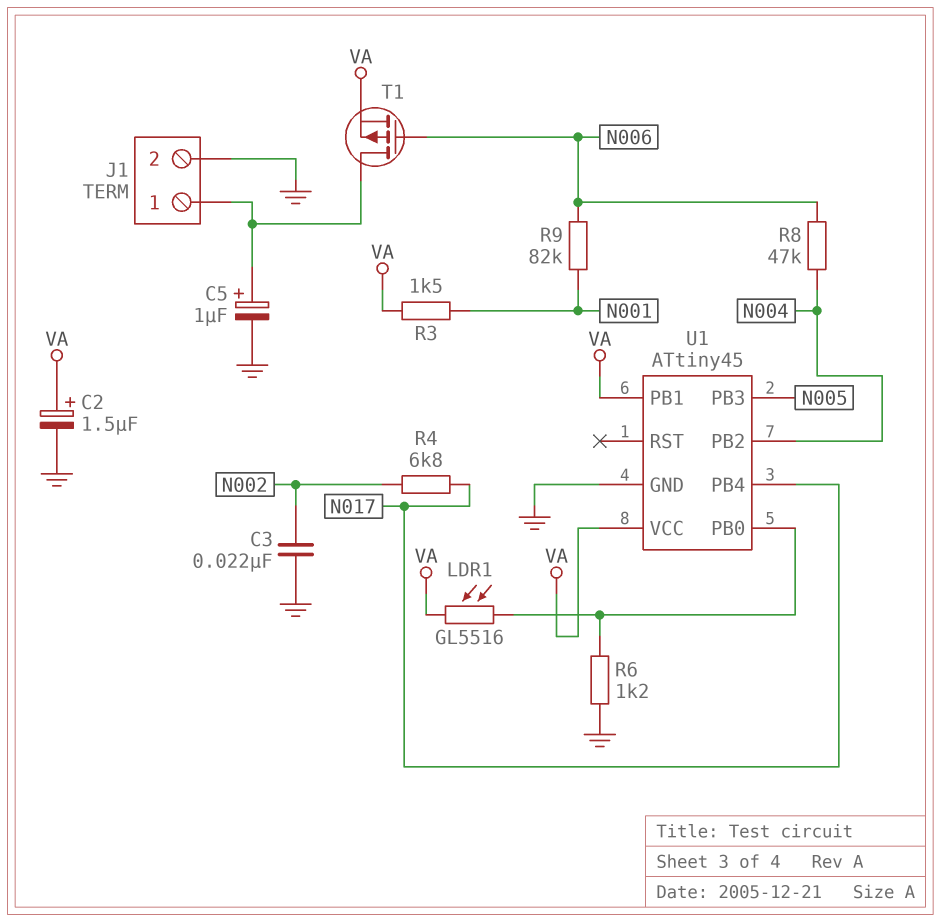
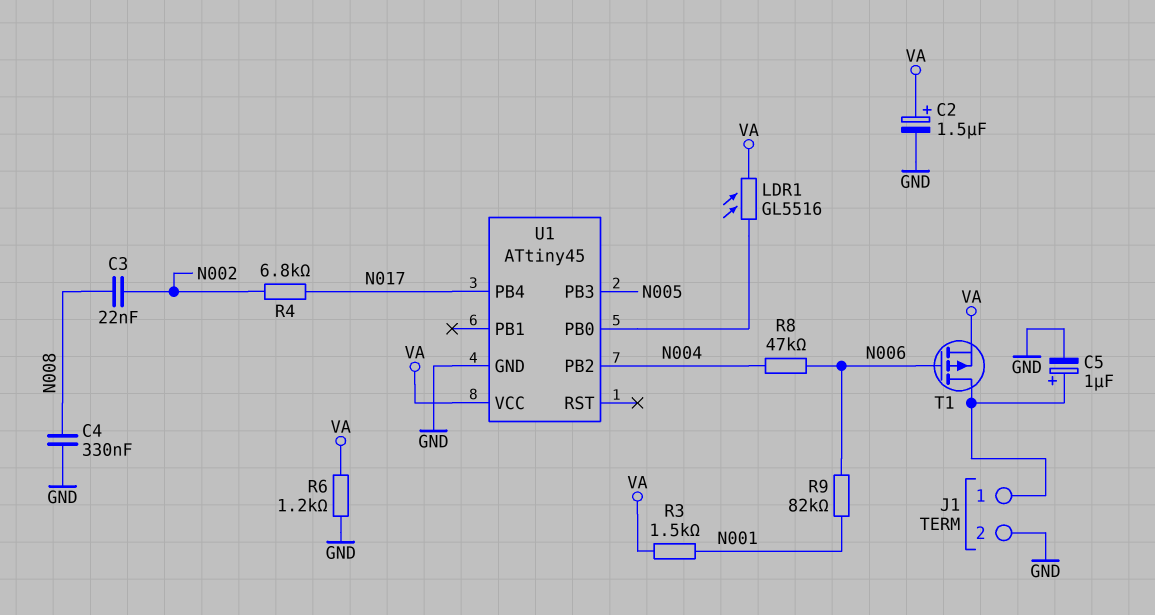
C3: 22nF (GND, N002) -> 22nF (N002, N008)
C4: none -> 330nF (GND, N008)
R6: 1.2k (GND, U1/PB0) -> 1.2k (GND, VA)
U1 pin PB1: VA -> none

